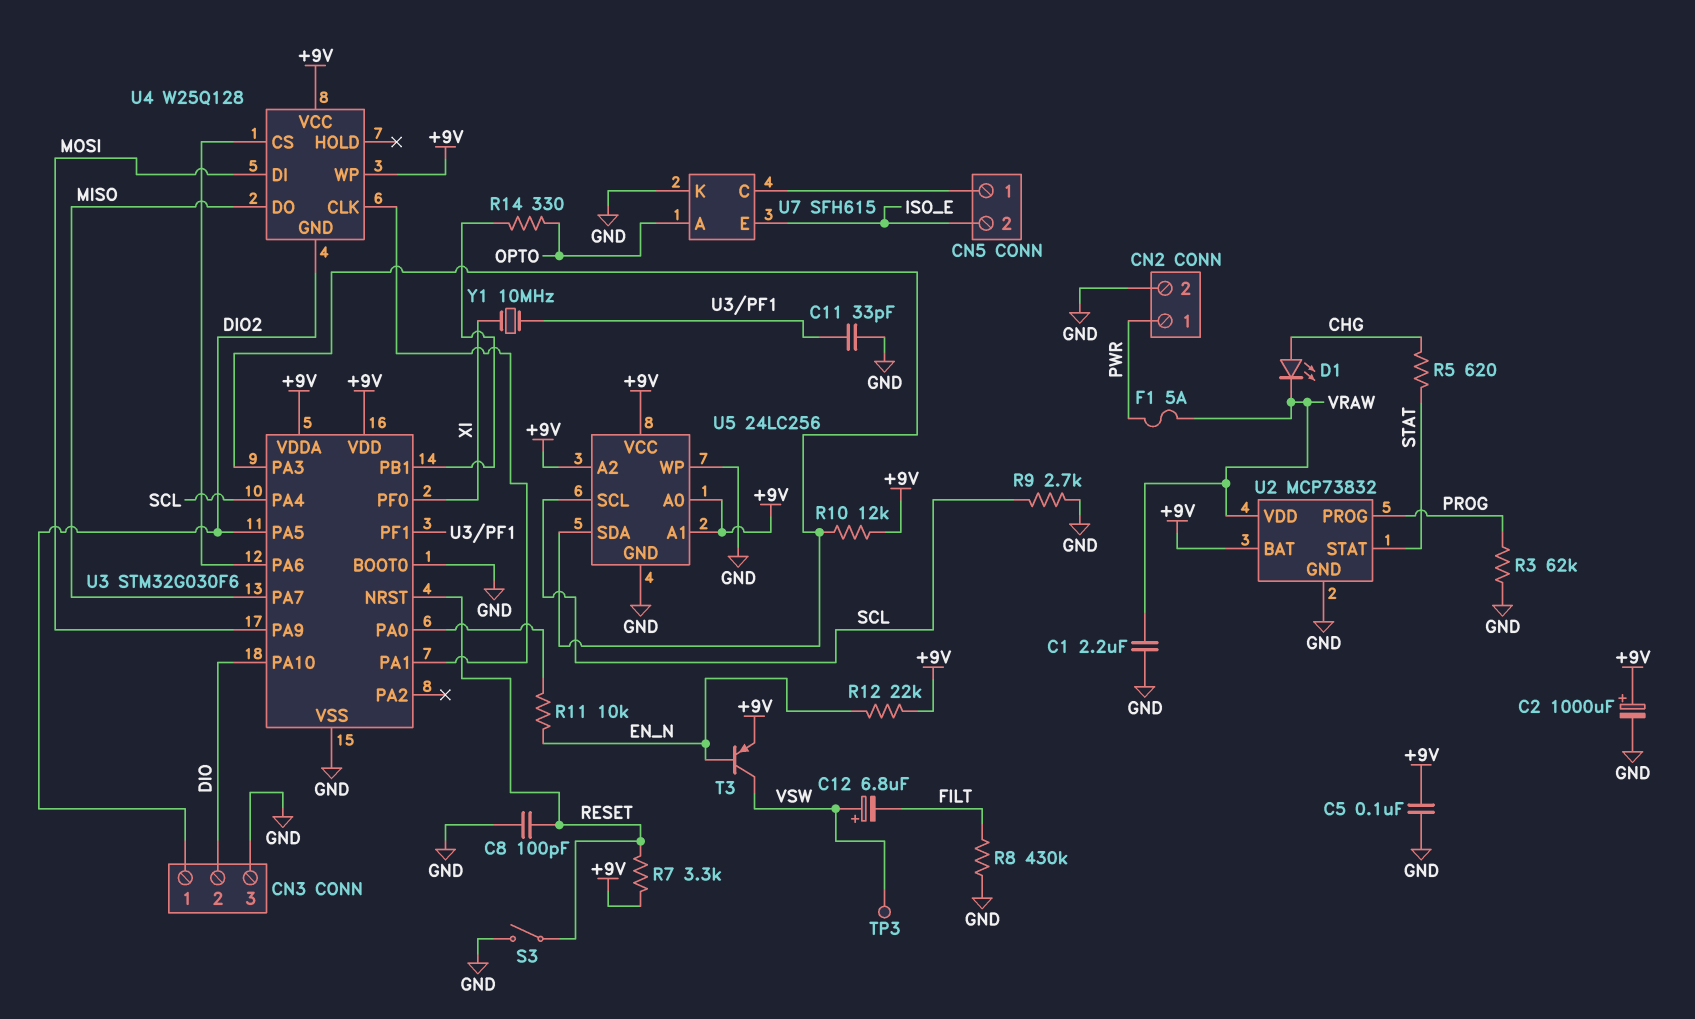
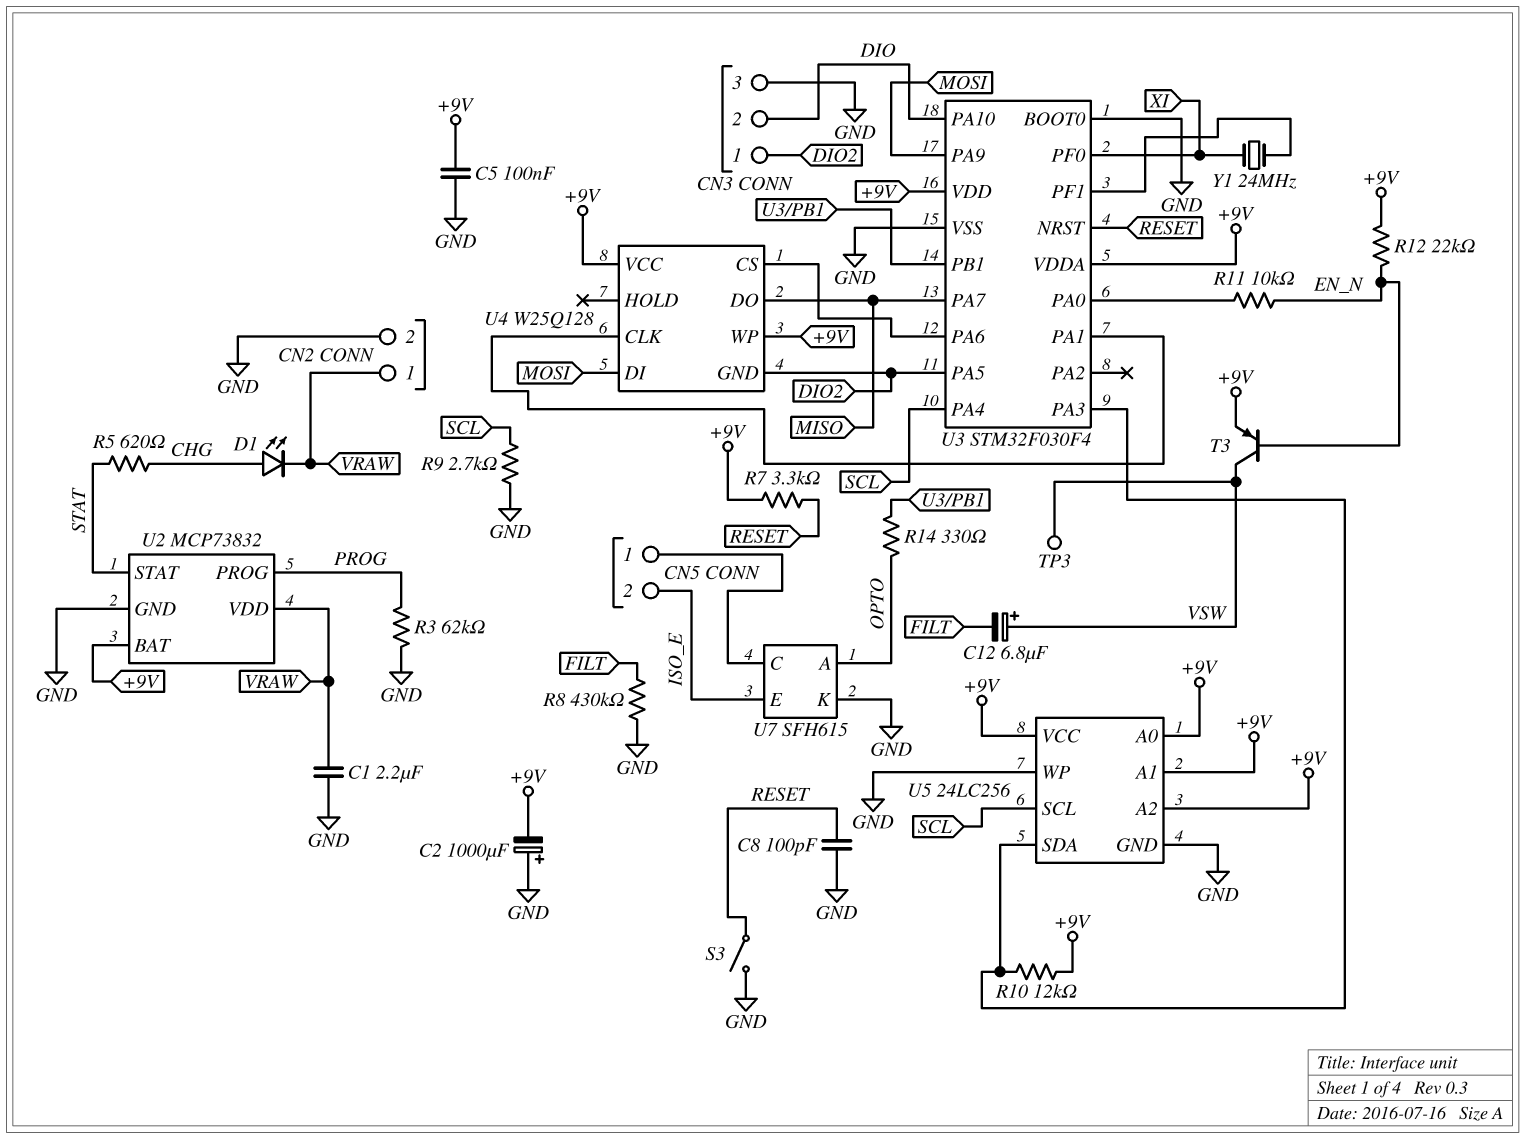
C2: 1000uF (plus +9V, minus GND) -> 1000uF (plus GND, minus +9V)
C11: 33pF (GND, U3/PF1) -> none
CN2 pin 1: PWR -> VRAW
F1: 5A (PWR, VRAW) -> none
U3: STM32G030F6 -> STM32F030F4
Y1: 10MHz (U3/PF1, XI) -> 24MHz (U3/PF1, XI)

